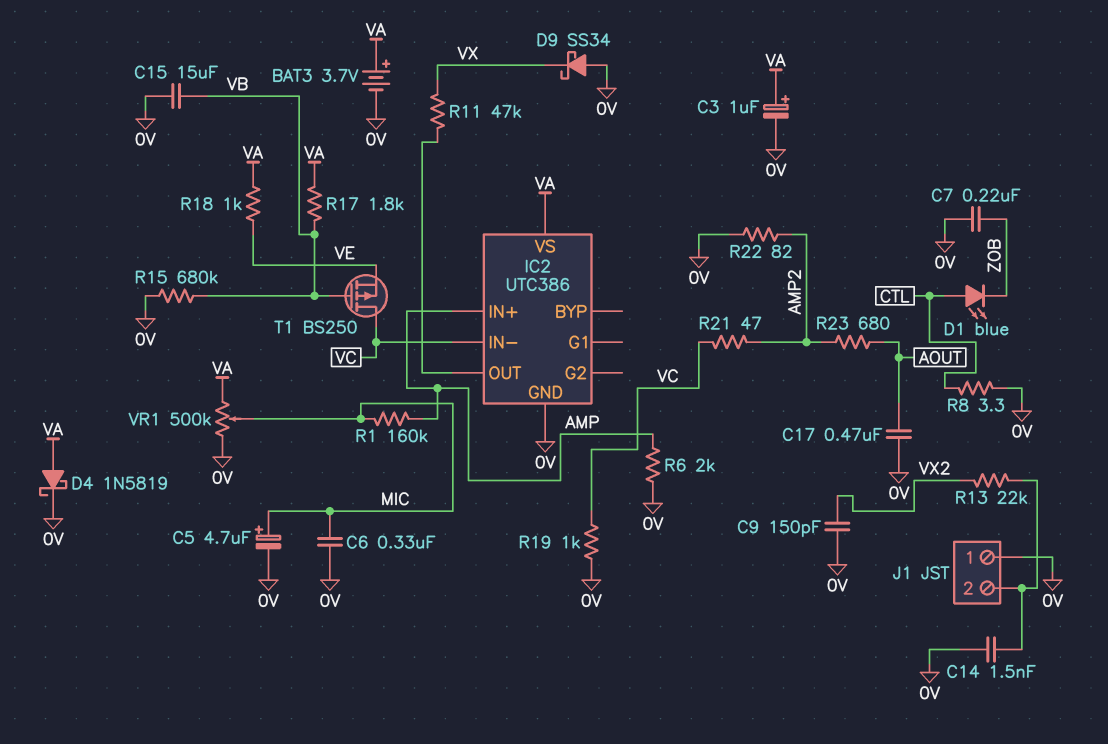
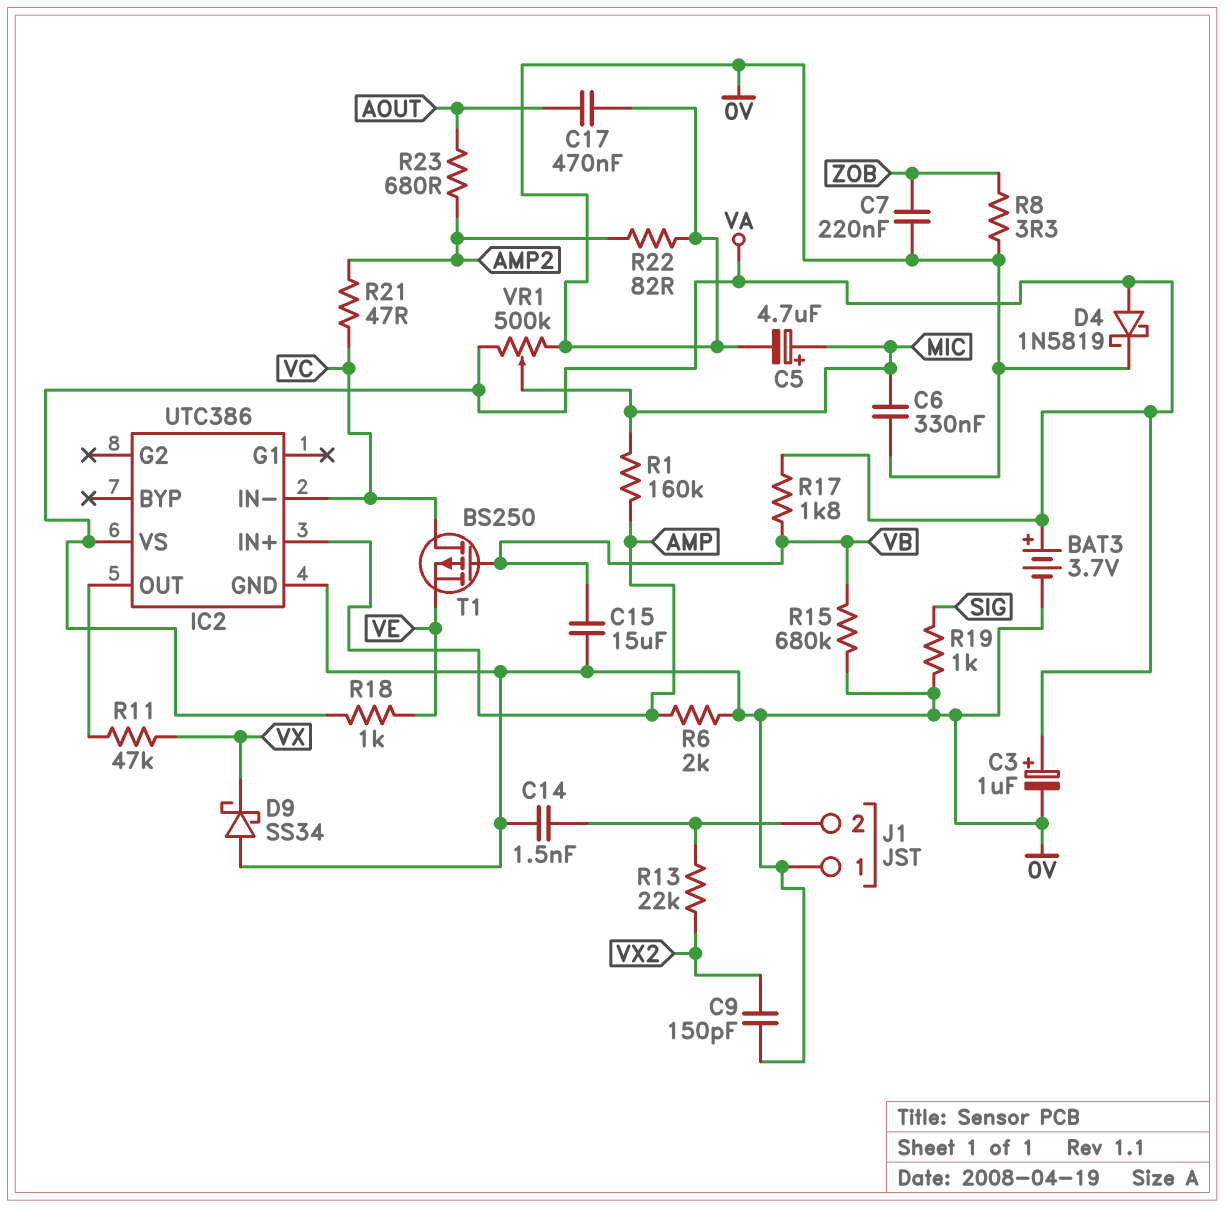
D1: LED blue (A CTL, K ZOB) -> none
R8: 3.3 (0V, CTL) -> 3.3 (0V, ZOB)
R19: 1k (0V, VC) -> 1k (0V, SIG)

